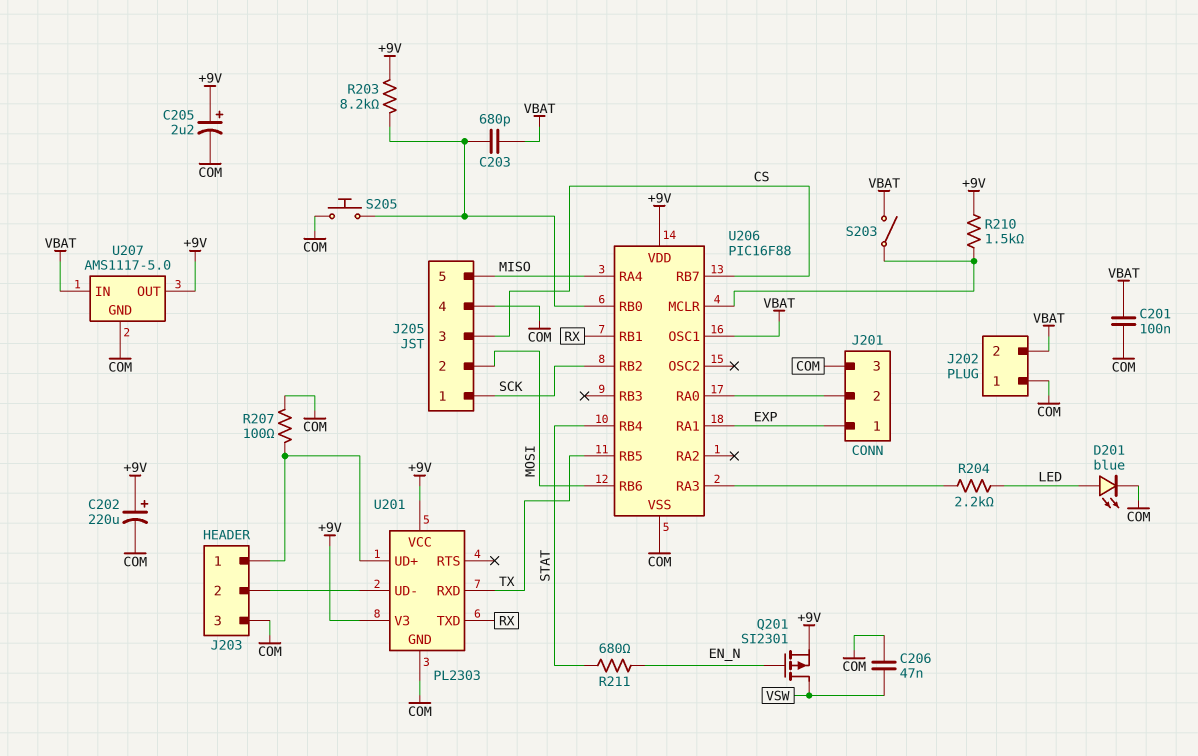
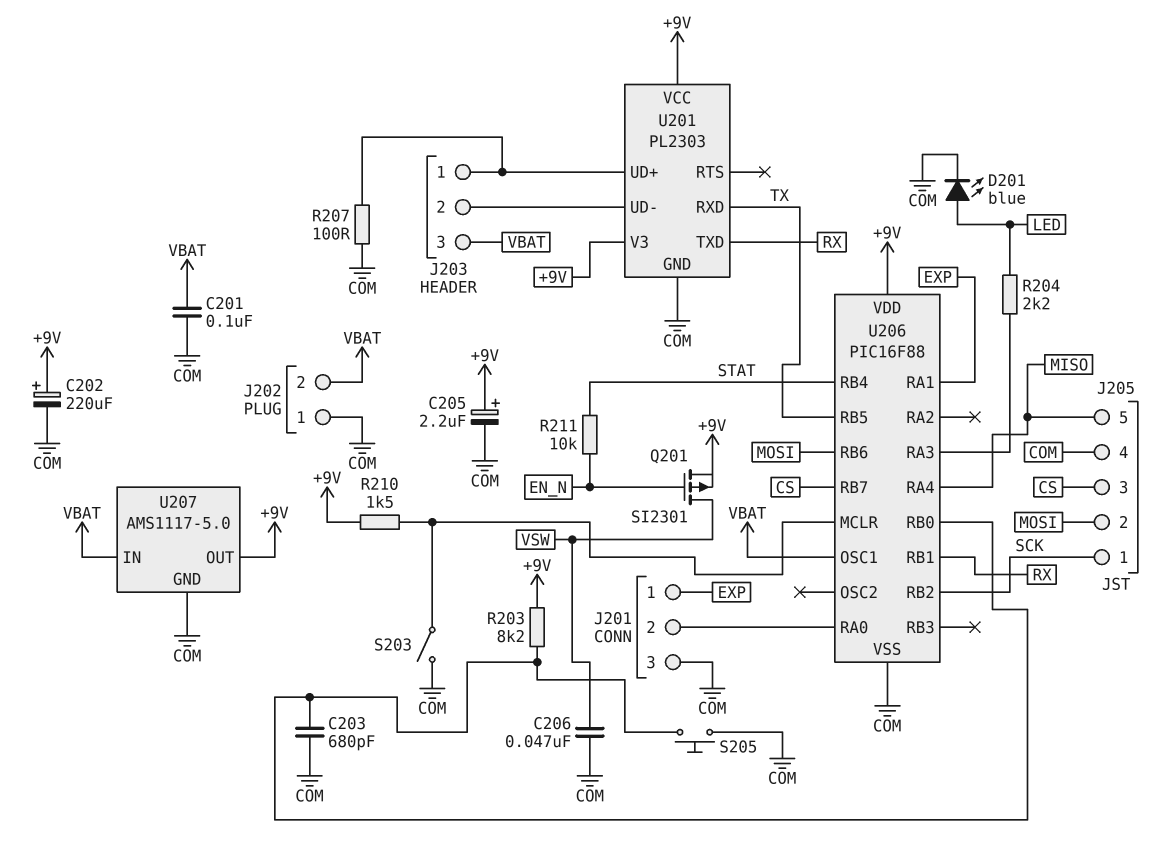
C203: 680pF (U206/RB0, VBAT) -> 680pF (COM, U206/RB0)
J203 pin 3: COM -> VBAT
R211: 680 (EN_N, STAT) -> 10k (EN_N, STAT)
S203: switch (U206/MCLR, VBAT) -> switch (COM, U206/MCLR)

